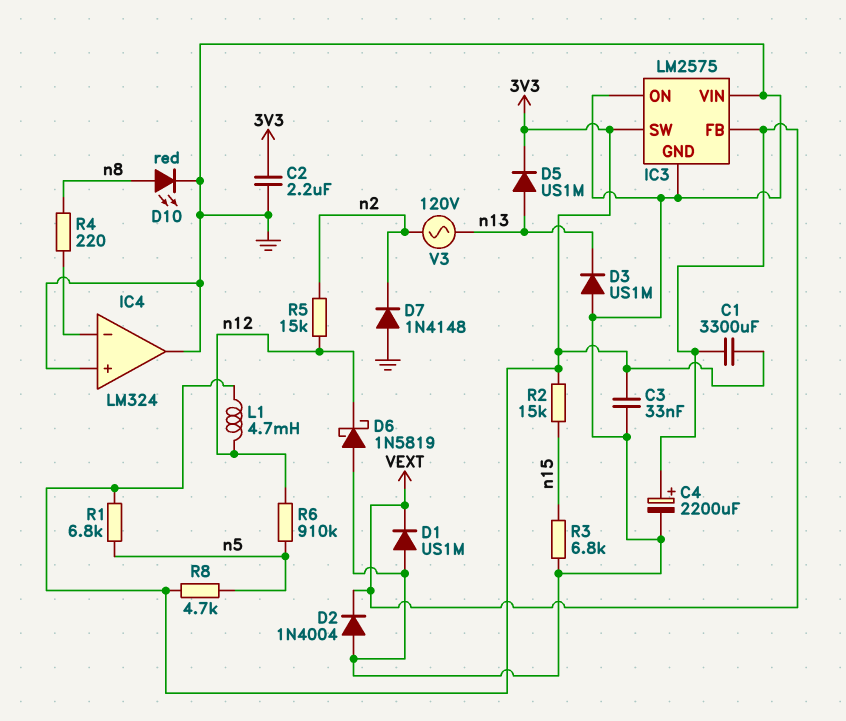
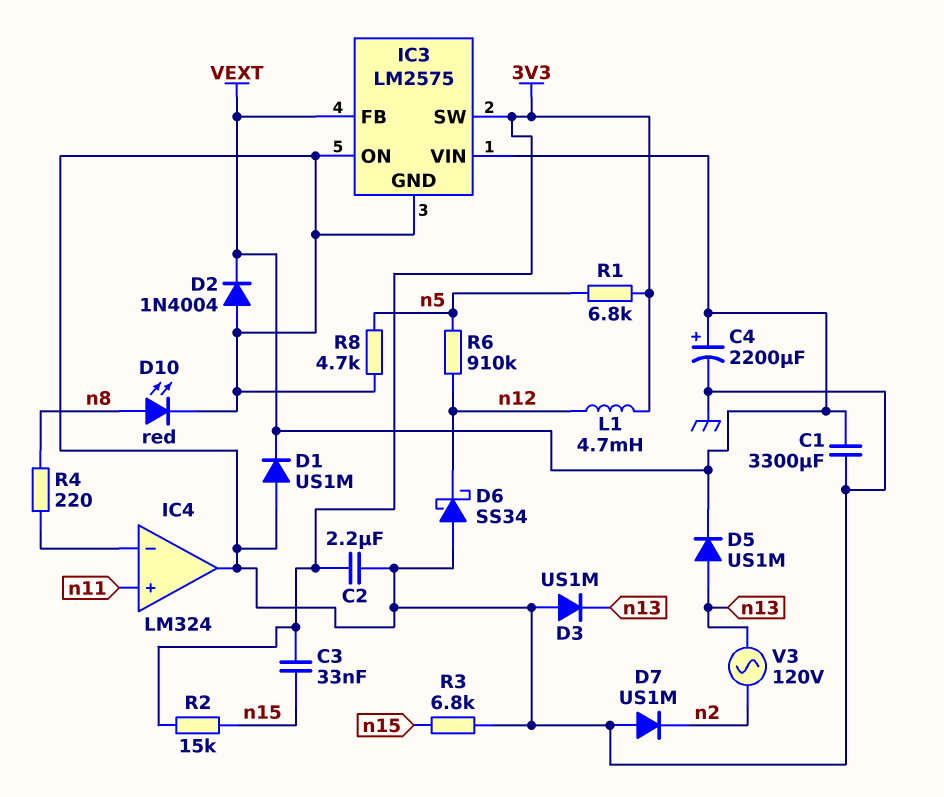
C1: 3300uF (3V3, VEXT) -> 3300uF (GND, VEXT)
C3: 33nF (3V3, GND) -> 33nF (3V3, n15)
D5: diode US1M (A n13, K 3V3) -> diode US1M (A n13, K VEXT)
D6: schottky 1N5819 (A GND, K n12) -> schottky SS34 (A GND, K n12)
D7: diode 1N4148 (A GND, K n2) -> diode US1M (A GND, K n2)
IC3 pin VIN: GND -> VEXT
IC4 pin in+: GND -> n11
R5: 15k (n2, n12) -> none
R8: 4.7k (3V3, n5) -> 4.7k (GND, n5)

